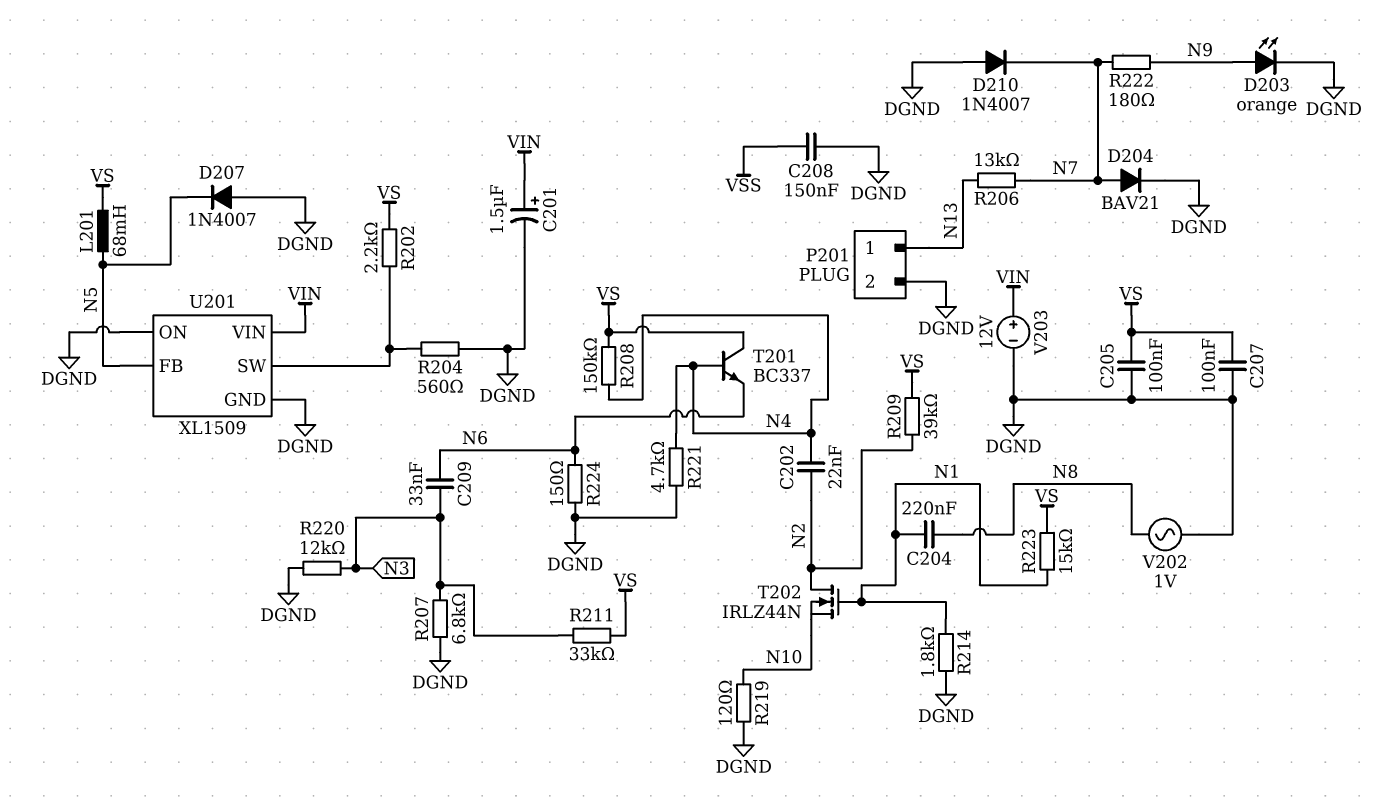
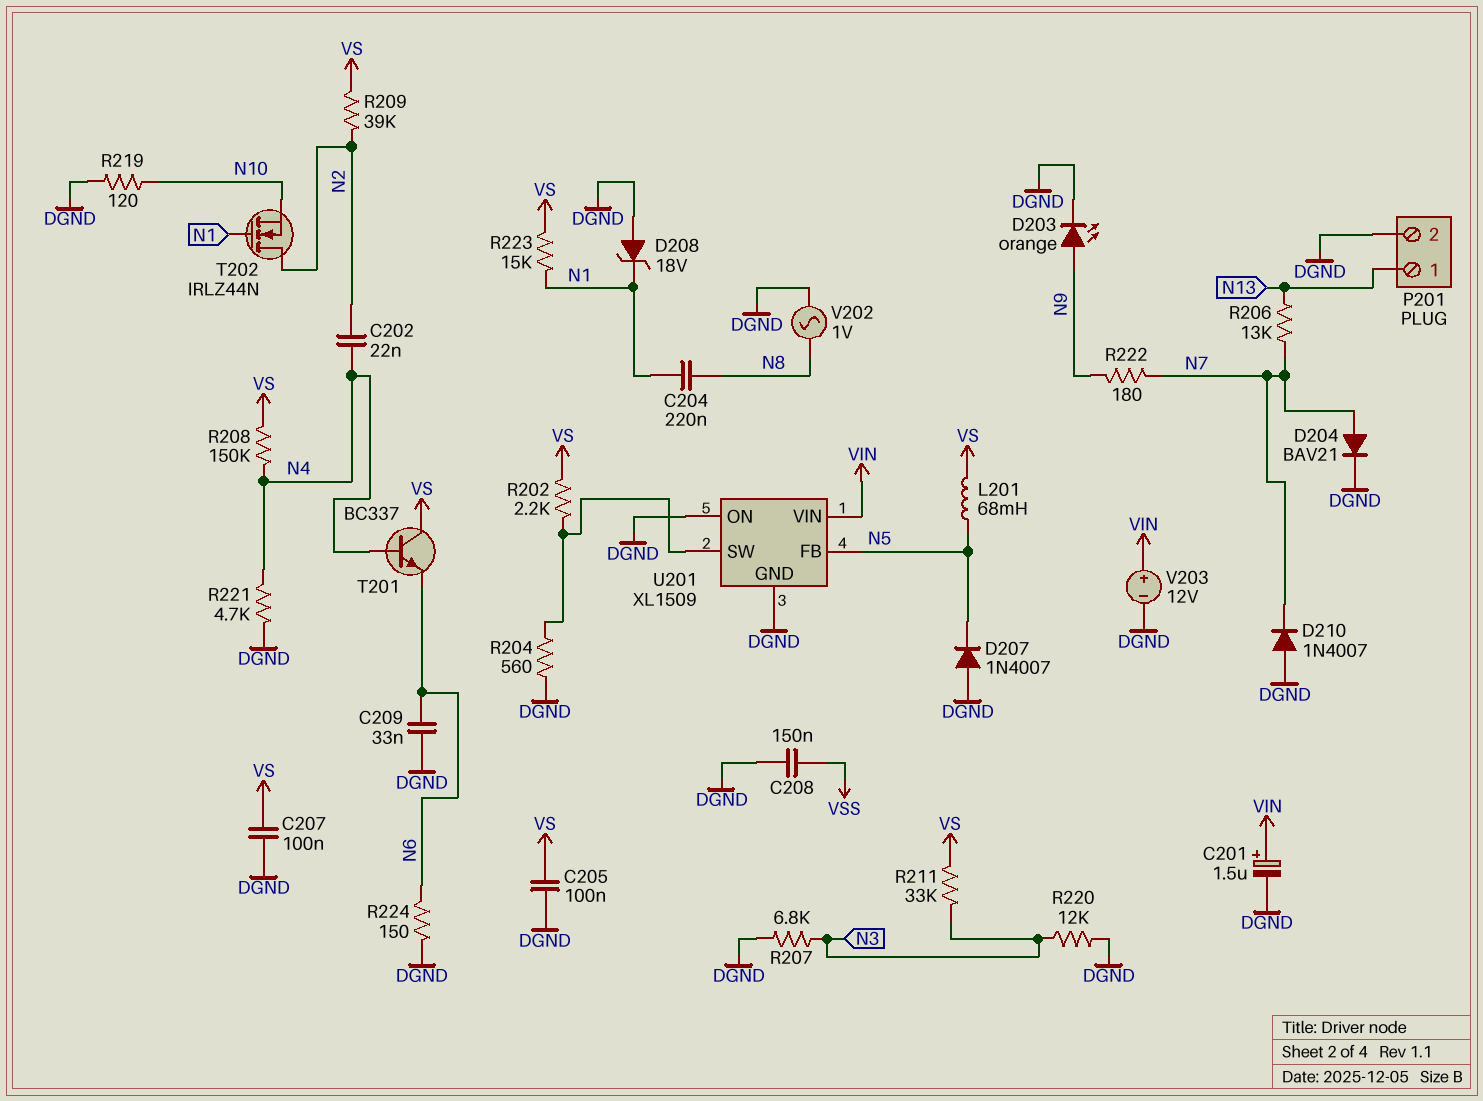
C209: 33nF (N3, N6) -> 33nF (DGND, N6)
D208: none -> zener 18V (A DGND, K N1)
R214: 1.8k (DGND, N1) -> none

